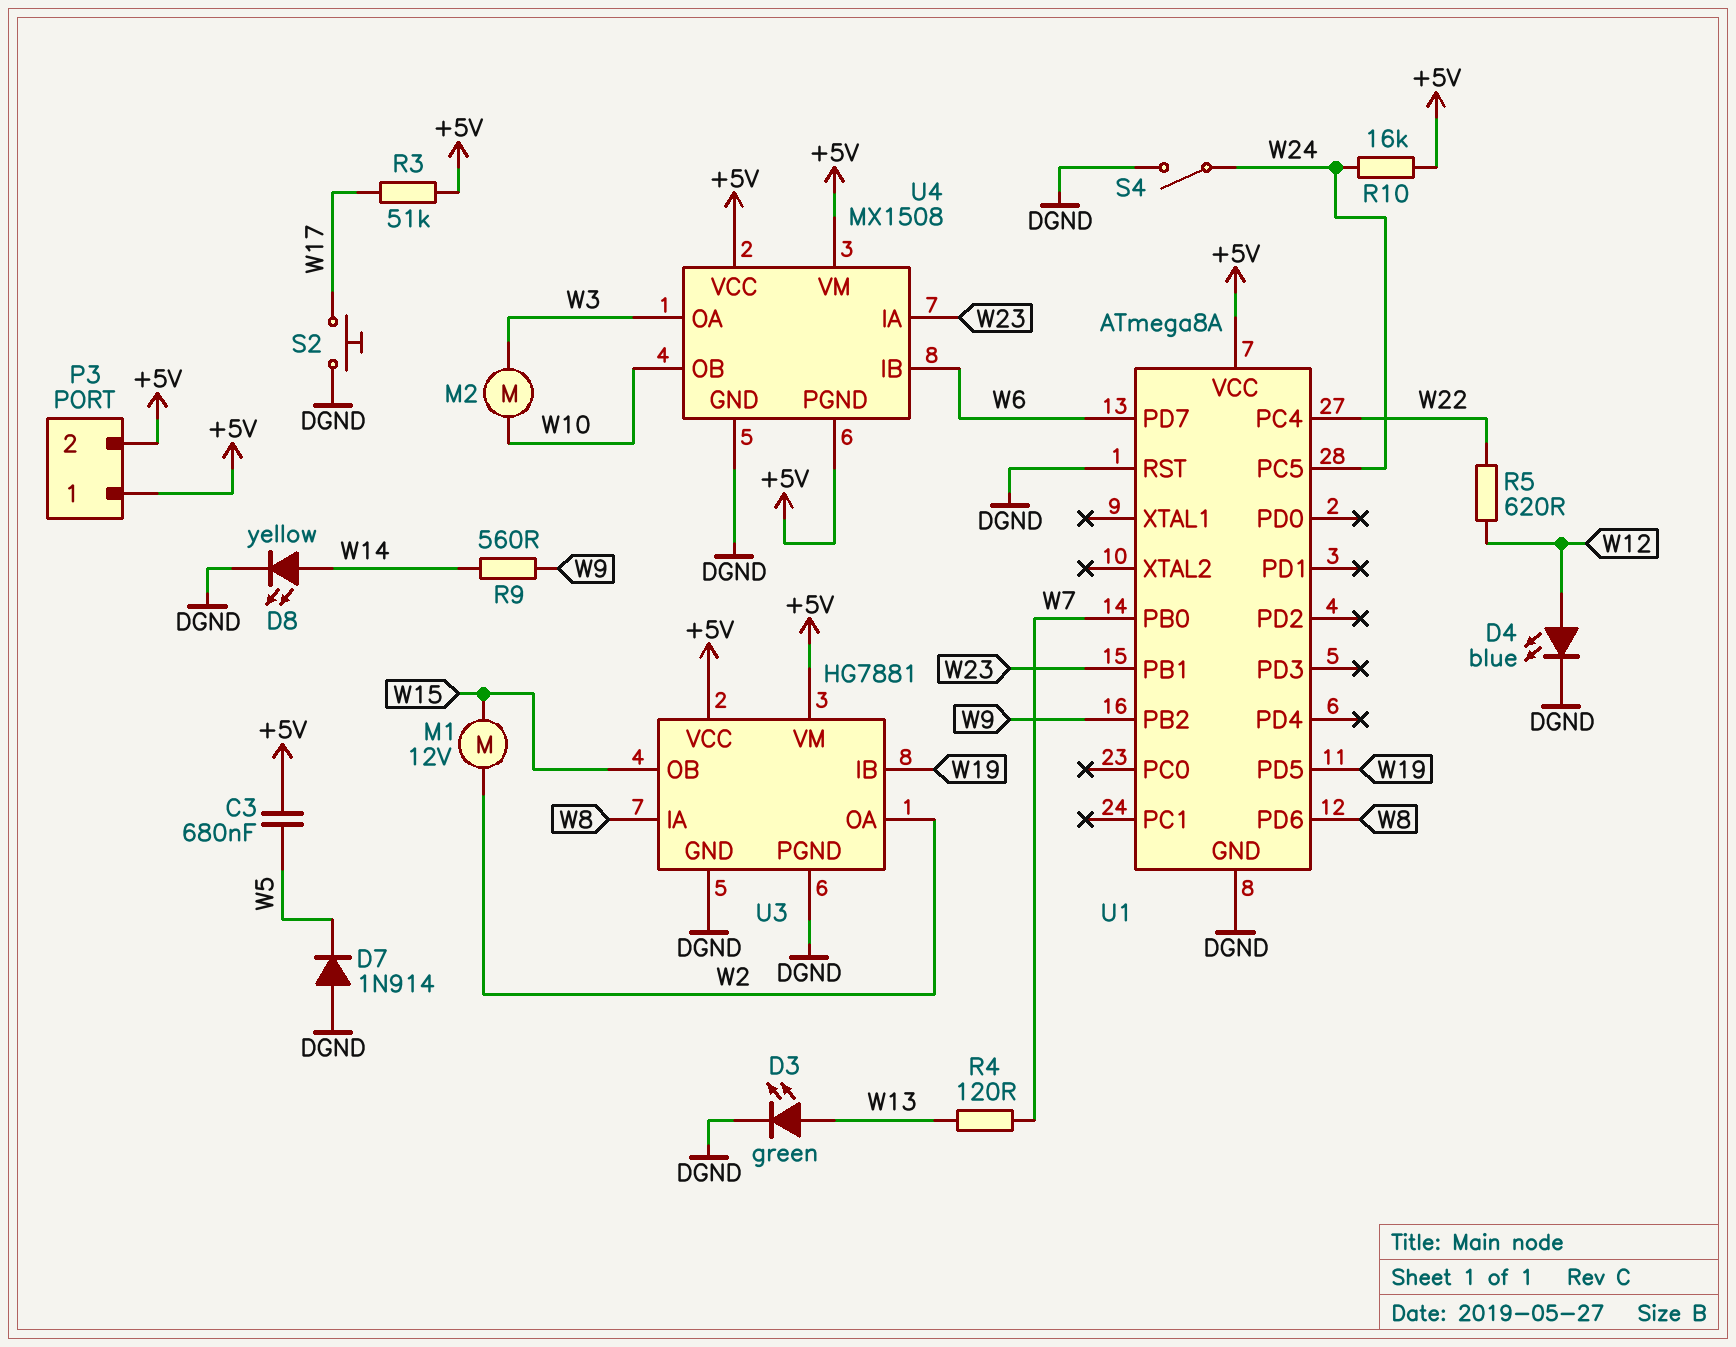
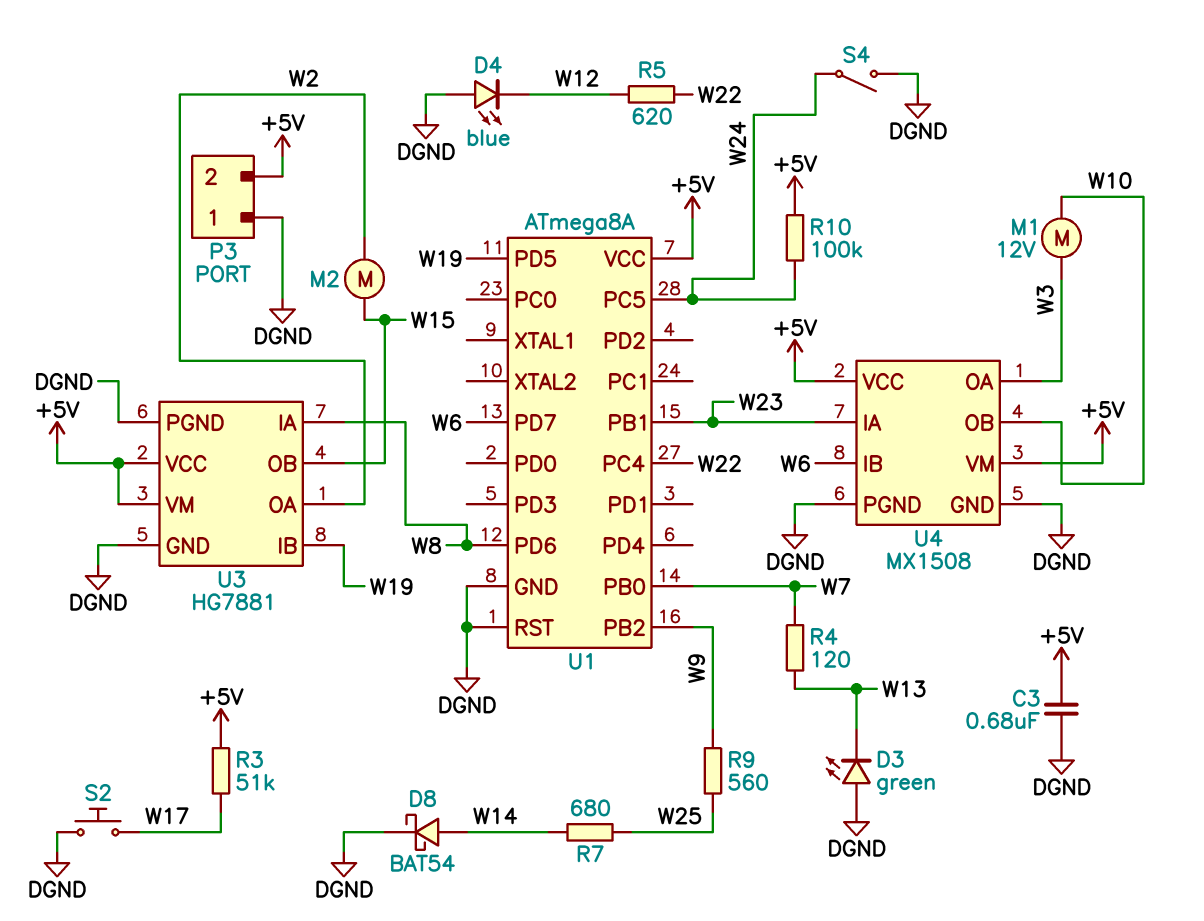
C3: 680nF (+5V, W5) -> 680nF (+5V, DGND)
D3: LED green (A W13, K DGND) -> LED green (A DGND, K W13)
D4: LED blue (A W12, K DGND) -> LED blue (A DGND, K W12)
D7: diode 1N914 (A DGND, K W5) -> none
D8: LED yellow (A W14, K DGND) -> schottky BAT54 (A W14, K DGND)
M1: motor 12V (W2, W15) -> motor 12V (W3, W10)
M2: motor (W3, W10) -> motor (W2, W15)
P3 pin 1: +5V -> DGND
R7: none -> 680 (W14, W25)
R9: 560 (W9, W14) -> 560 (W9, W25)
R10: 16k (+5V, W24) -> 100k (+5V, W24)
U4 pin PGND: +5V -> DGND

